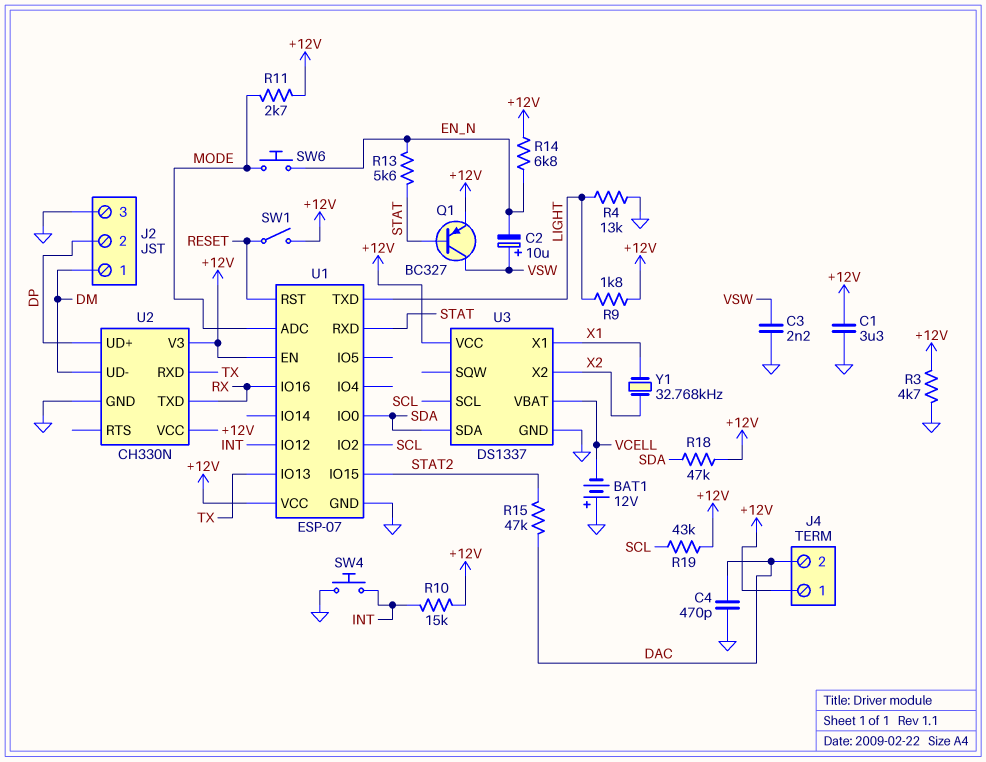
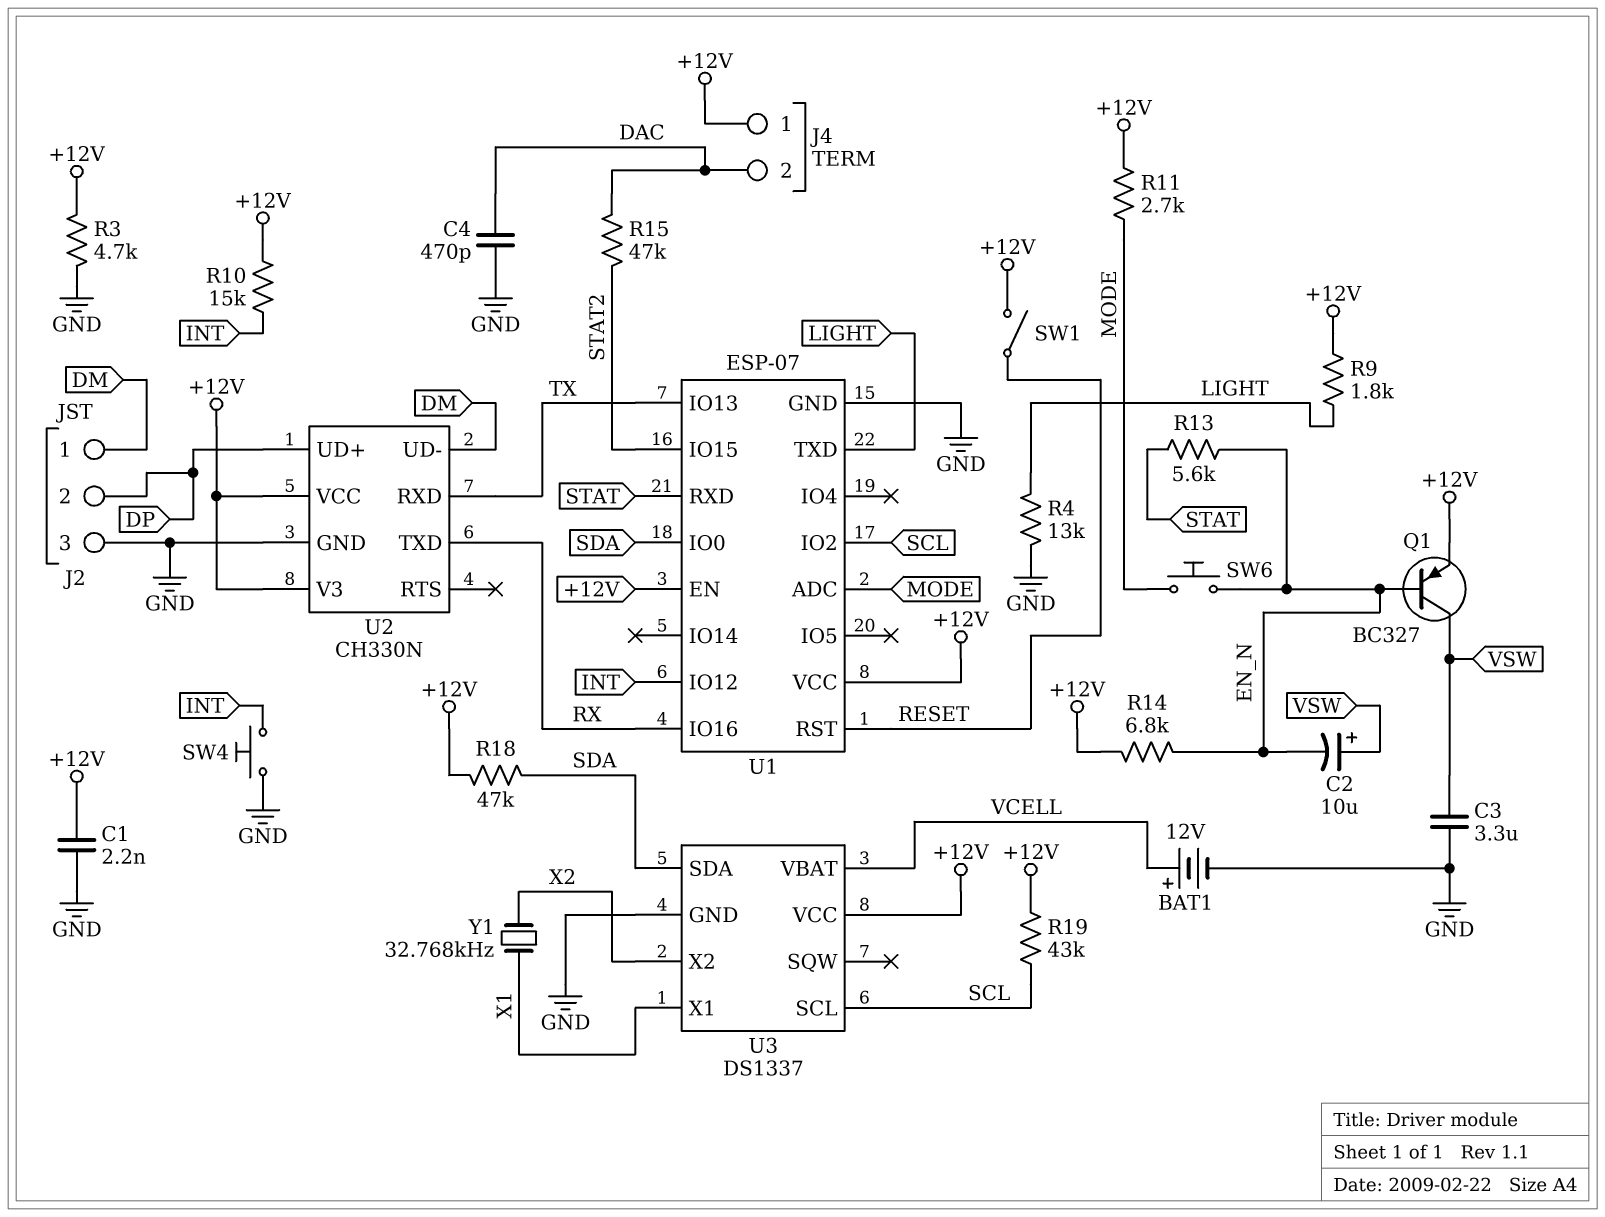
BAT1: 12V (plus GND, minus VCELL) -> 12V (plus VCELL, minus GND)
C1: 3.3uF (+12V, GND) -> 2.2nF (+12V, GND)
C3: 2.2nF (GND, VSW) -> 3.3uF (GND, VSW)
Q1: PNP BC327 (B STAT, C VSW, E +12V) -> PNP BC327 (B EN_N, C VSW, E +12V)

